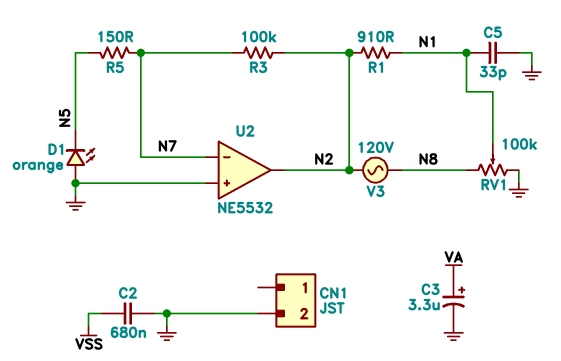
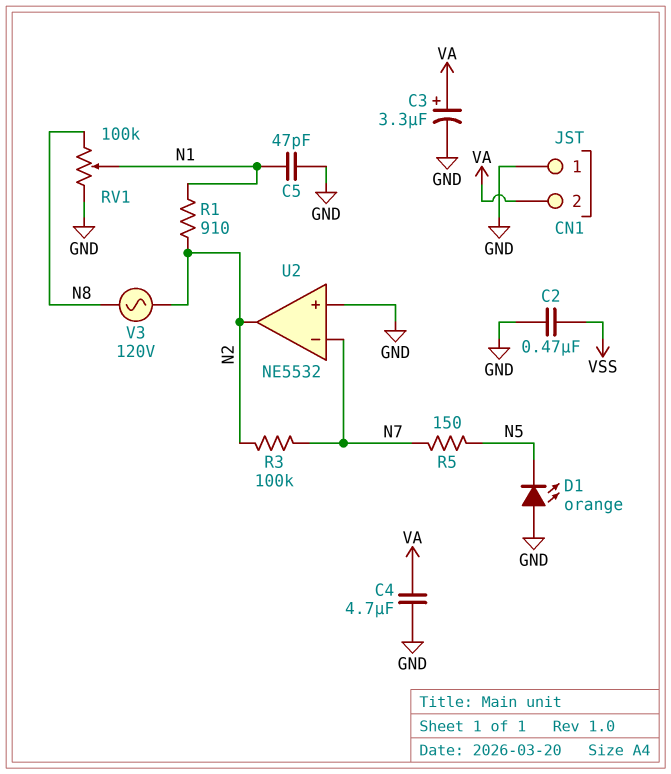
C2: 680nF (GND, VSS) -> 470nF (GND, VSS)
C4: none -> 4.7uF (GND, VA)
C5: 33pF (GND, N1) -> 47pF (GND, N1)
CN1 pin 1: none -> GND
CN1 pin 2: GND -> VA

